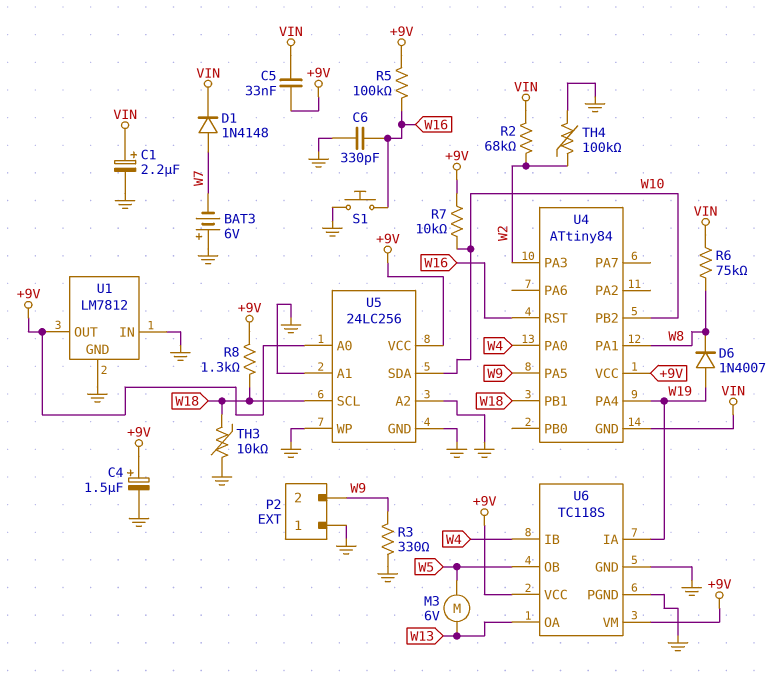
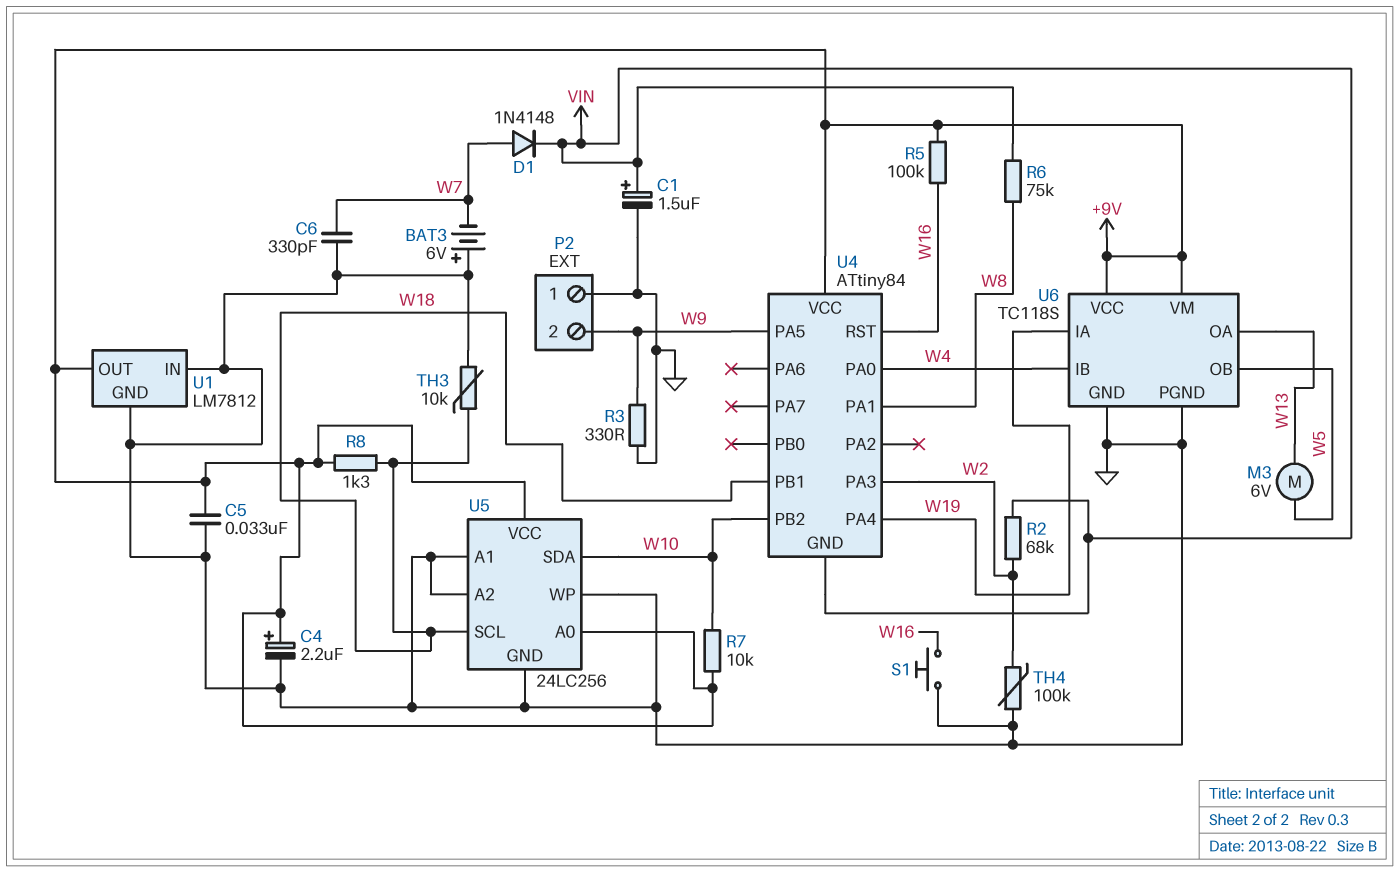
C1: 2.2uF (plus VIN, minus GND) -> 1.5uF (plus VIN, minus GND)
C4: 1.5uF (plus +9V, minus GND) -> 2.2uF (plus +9V, minus GND)
C5: 33nF (+9V, VIN) -> 33nF (+9V, GND)
C6: 330pF (GND, W16) -> 330pF (GND, W7)
D6: diode 1N4007 (A W19, K W8) -> none

